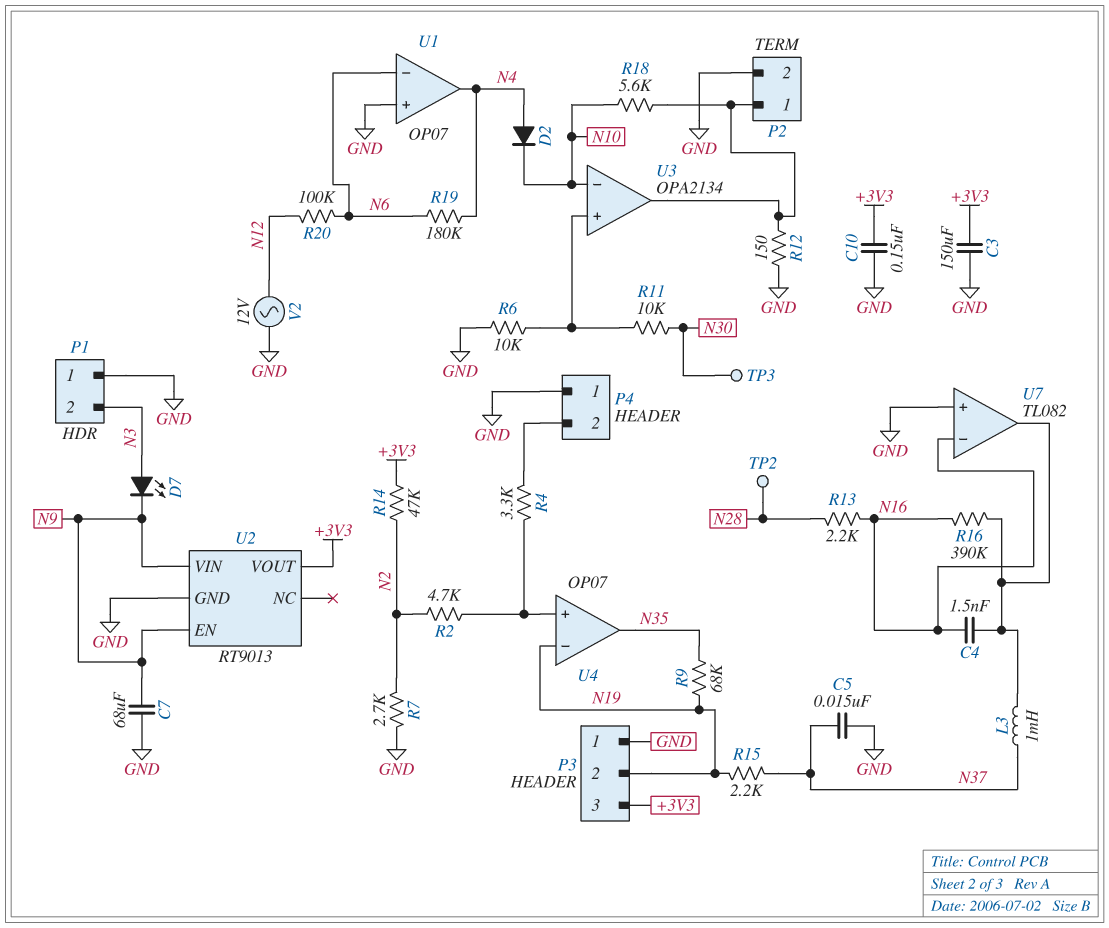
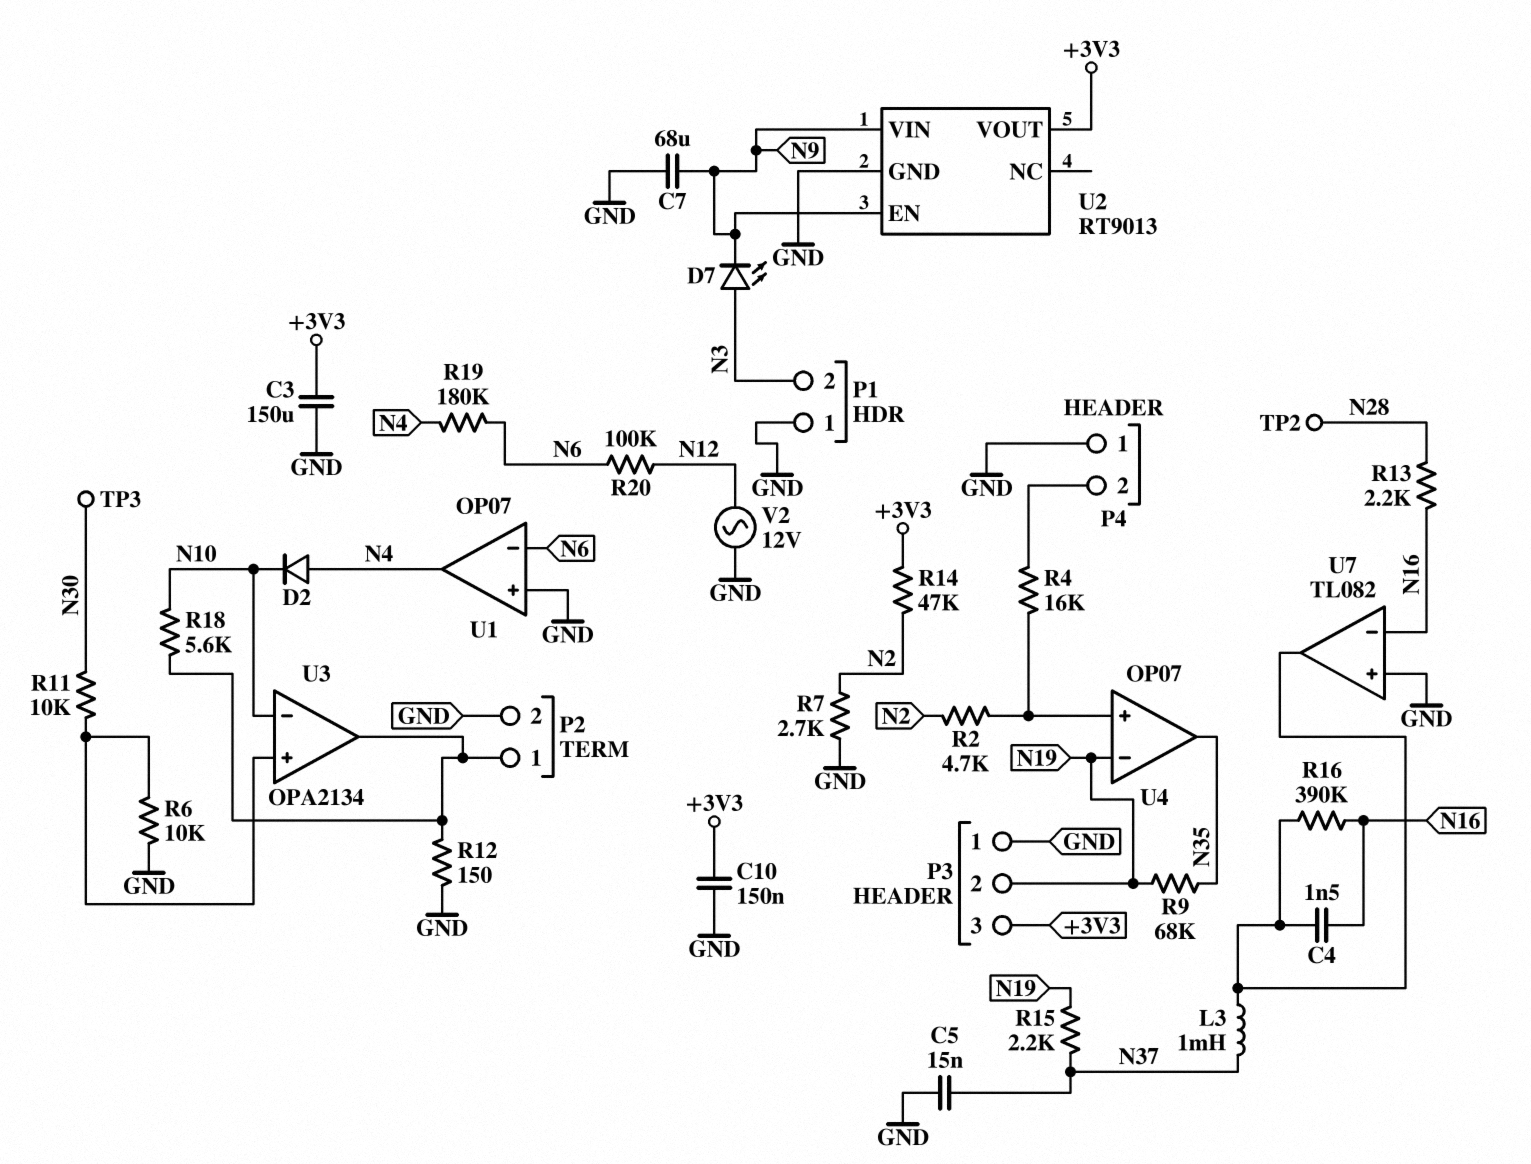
R4: 3.3k (P4/2, U4/in+) -> 16k (P4/2, U4/in+)

